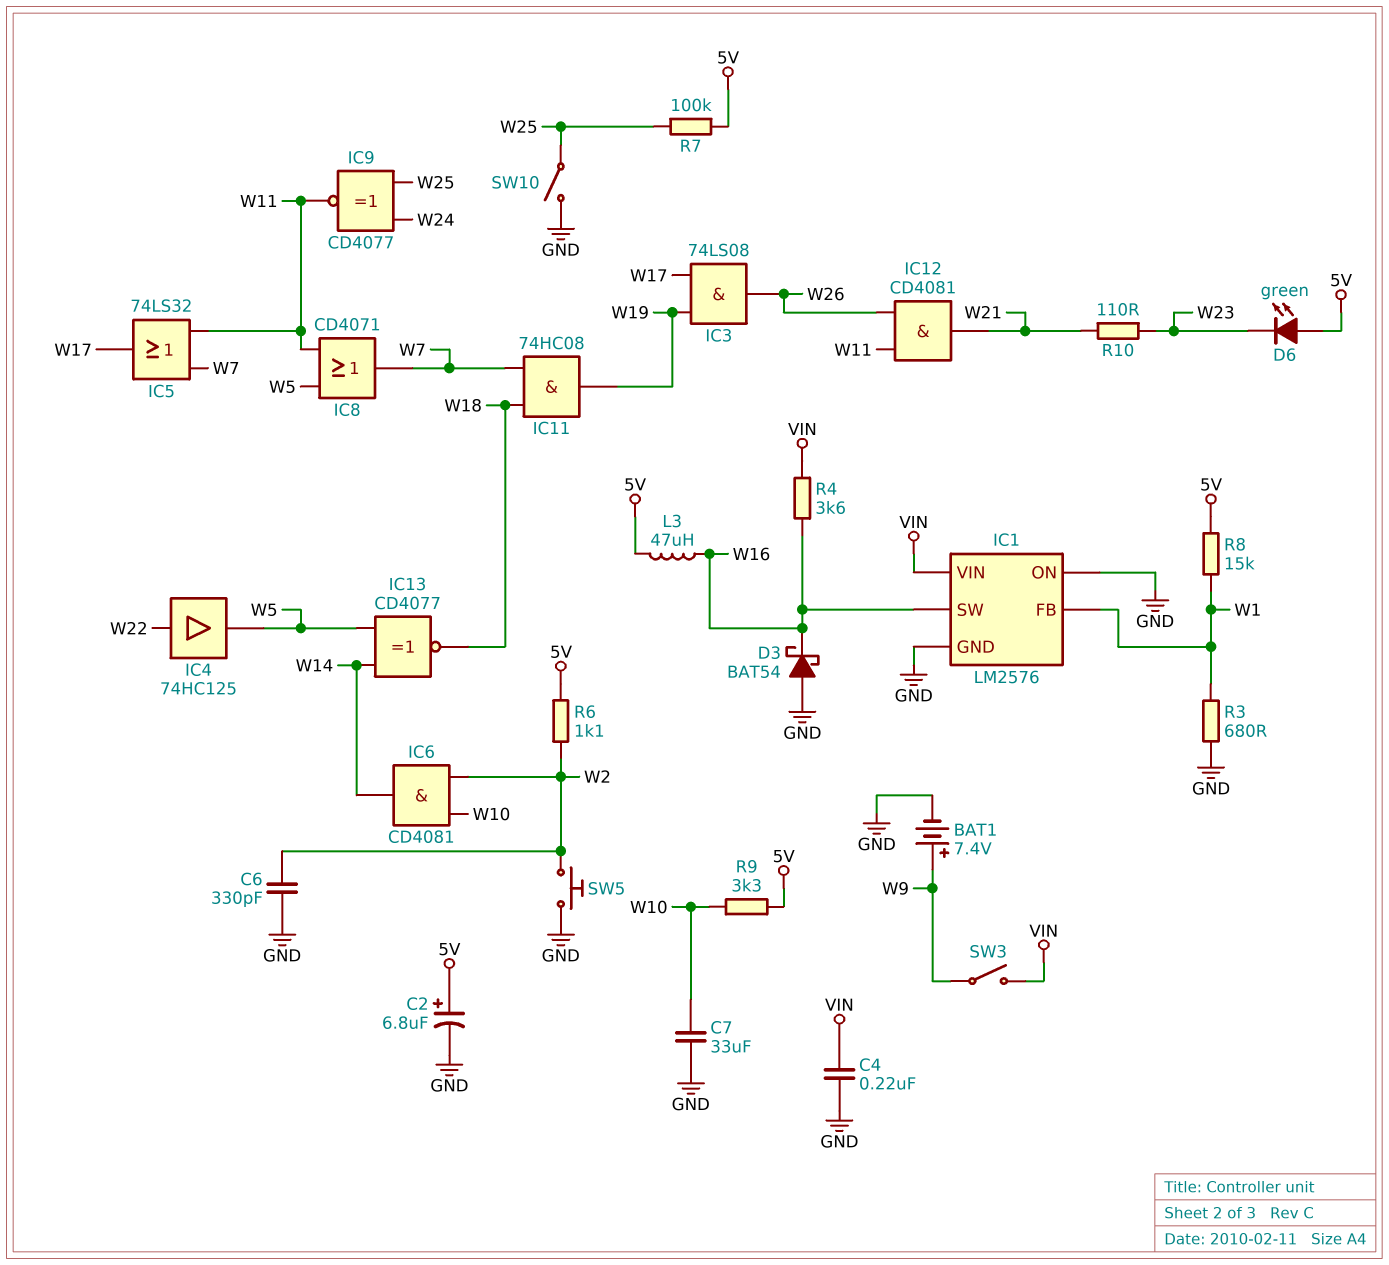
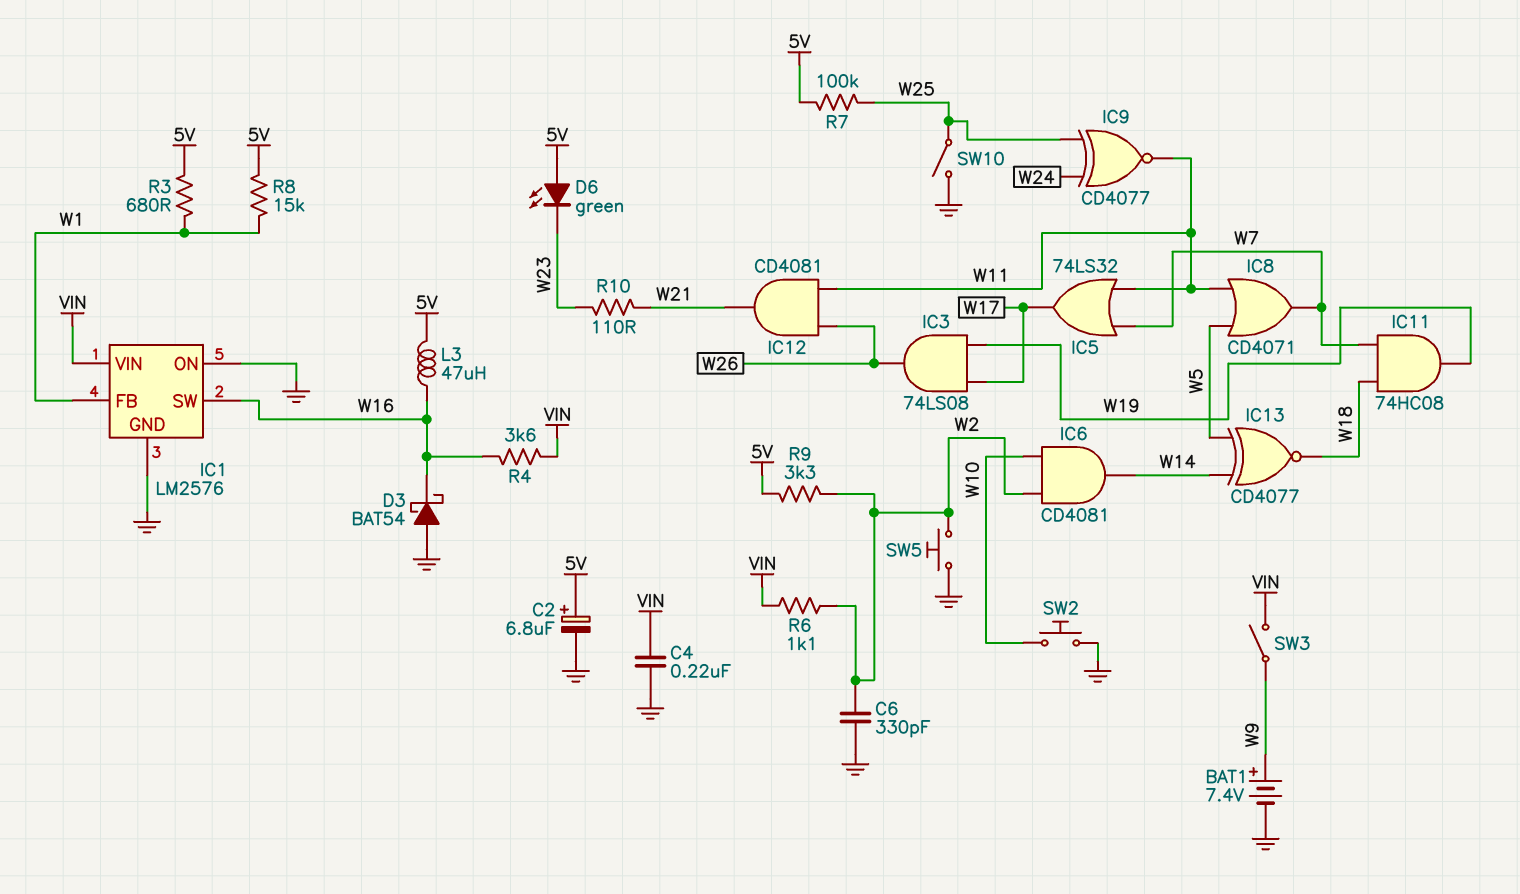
C7: 33uF (GND, W10) -> none
IC4: buffer 74HC125 (in W22, out W5) -> none
R3: 680 (GND, W1) -> 680 (5V, W1)
R6: 1.1k (5V, W2) -> 1.1k (VIN, W2)
R9: 3.3k (5V, W10) -> 3.3k (5V, W2)
SW2: none -> button (GND, W10)

